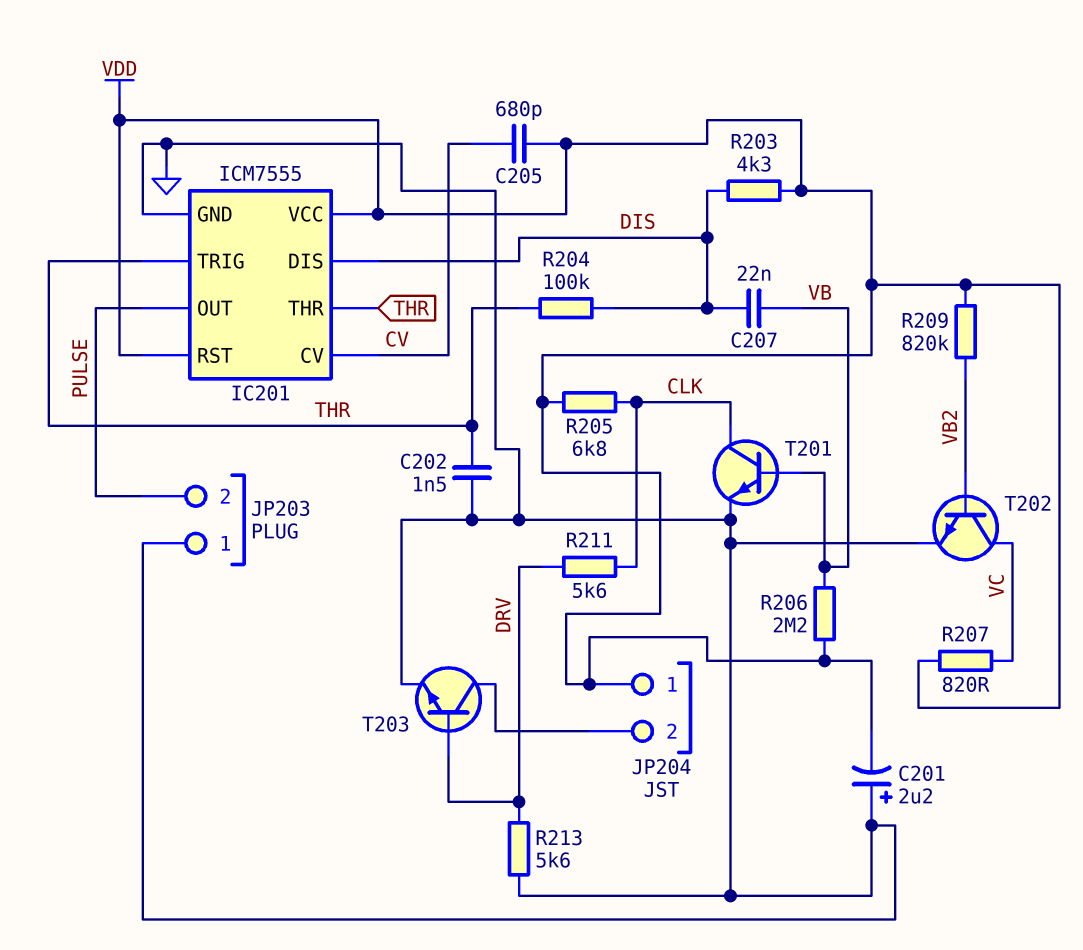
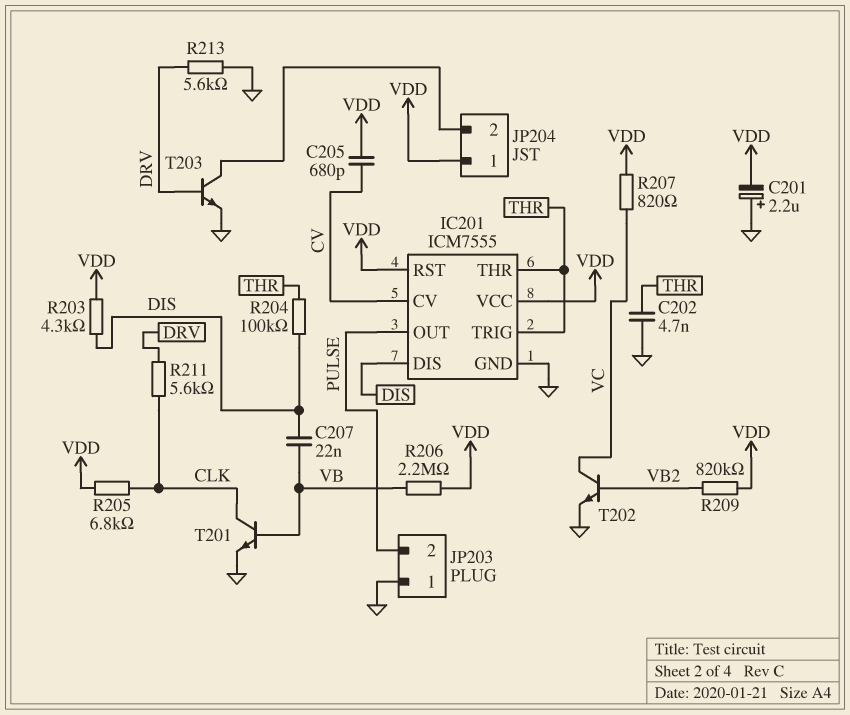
C202: 1.5nF (GND, THR) -> 4.7nF (GND, THR)

